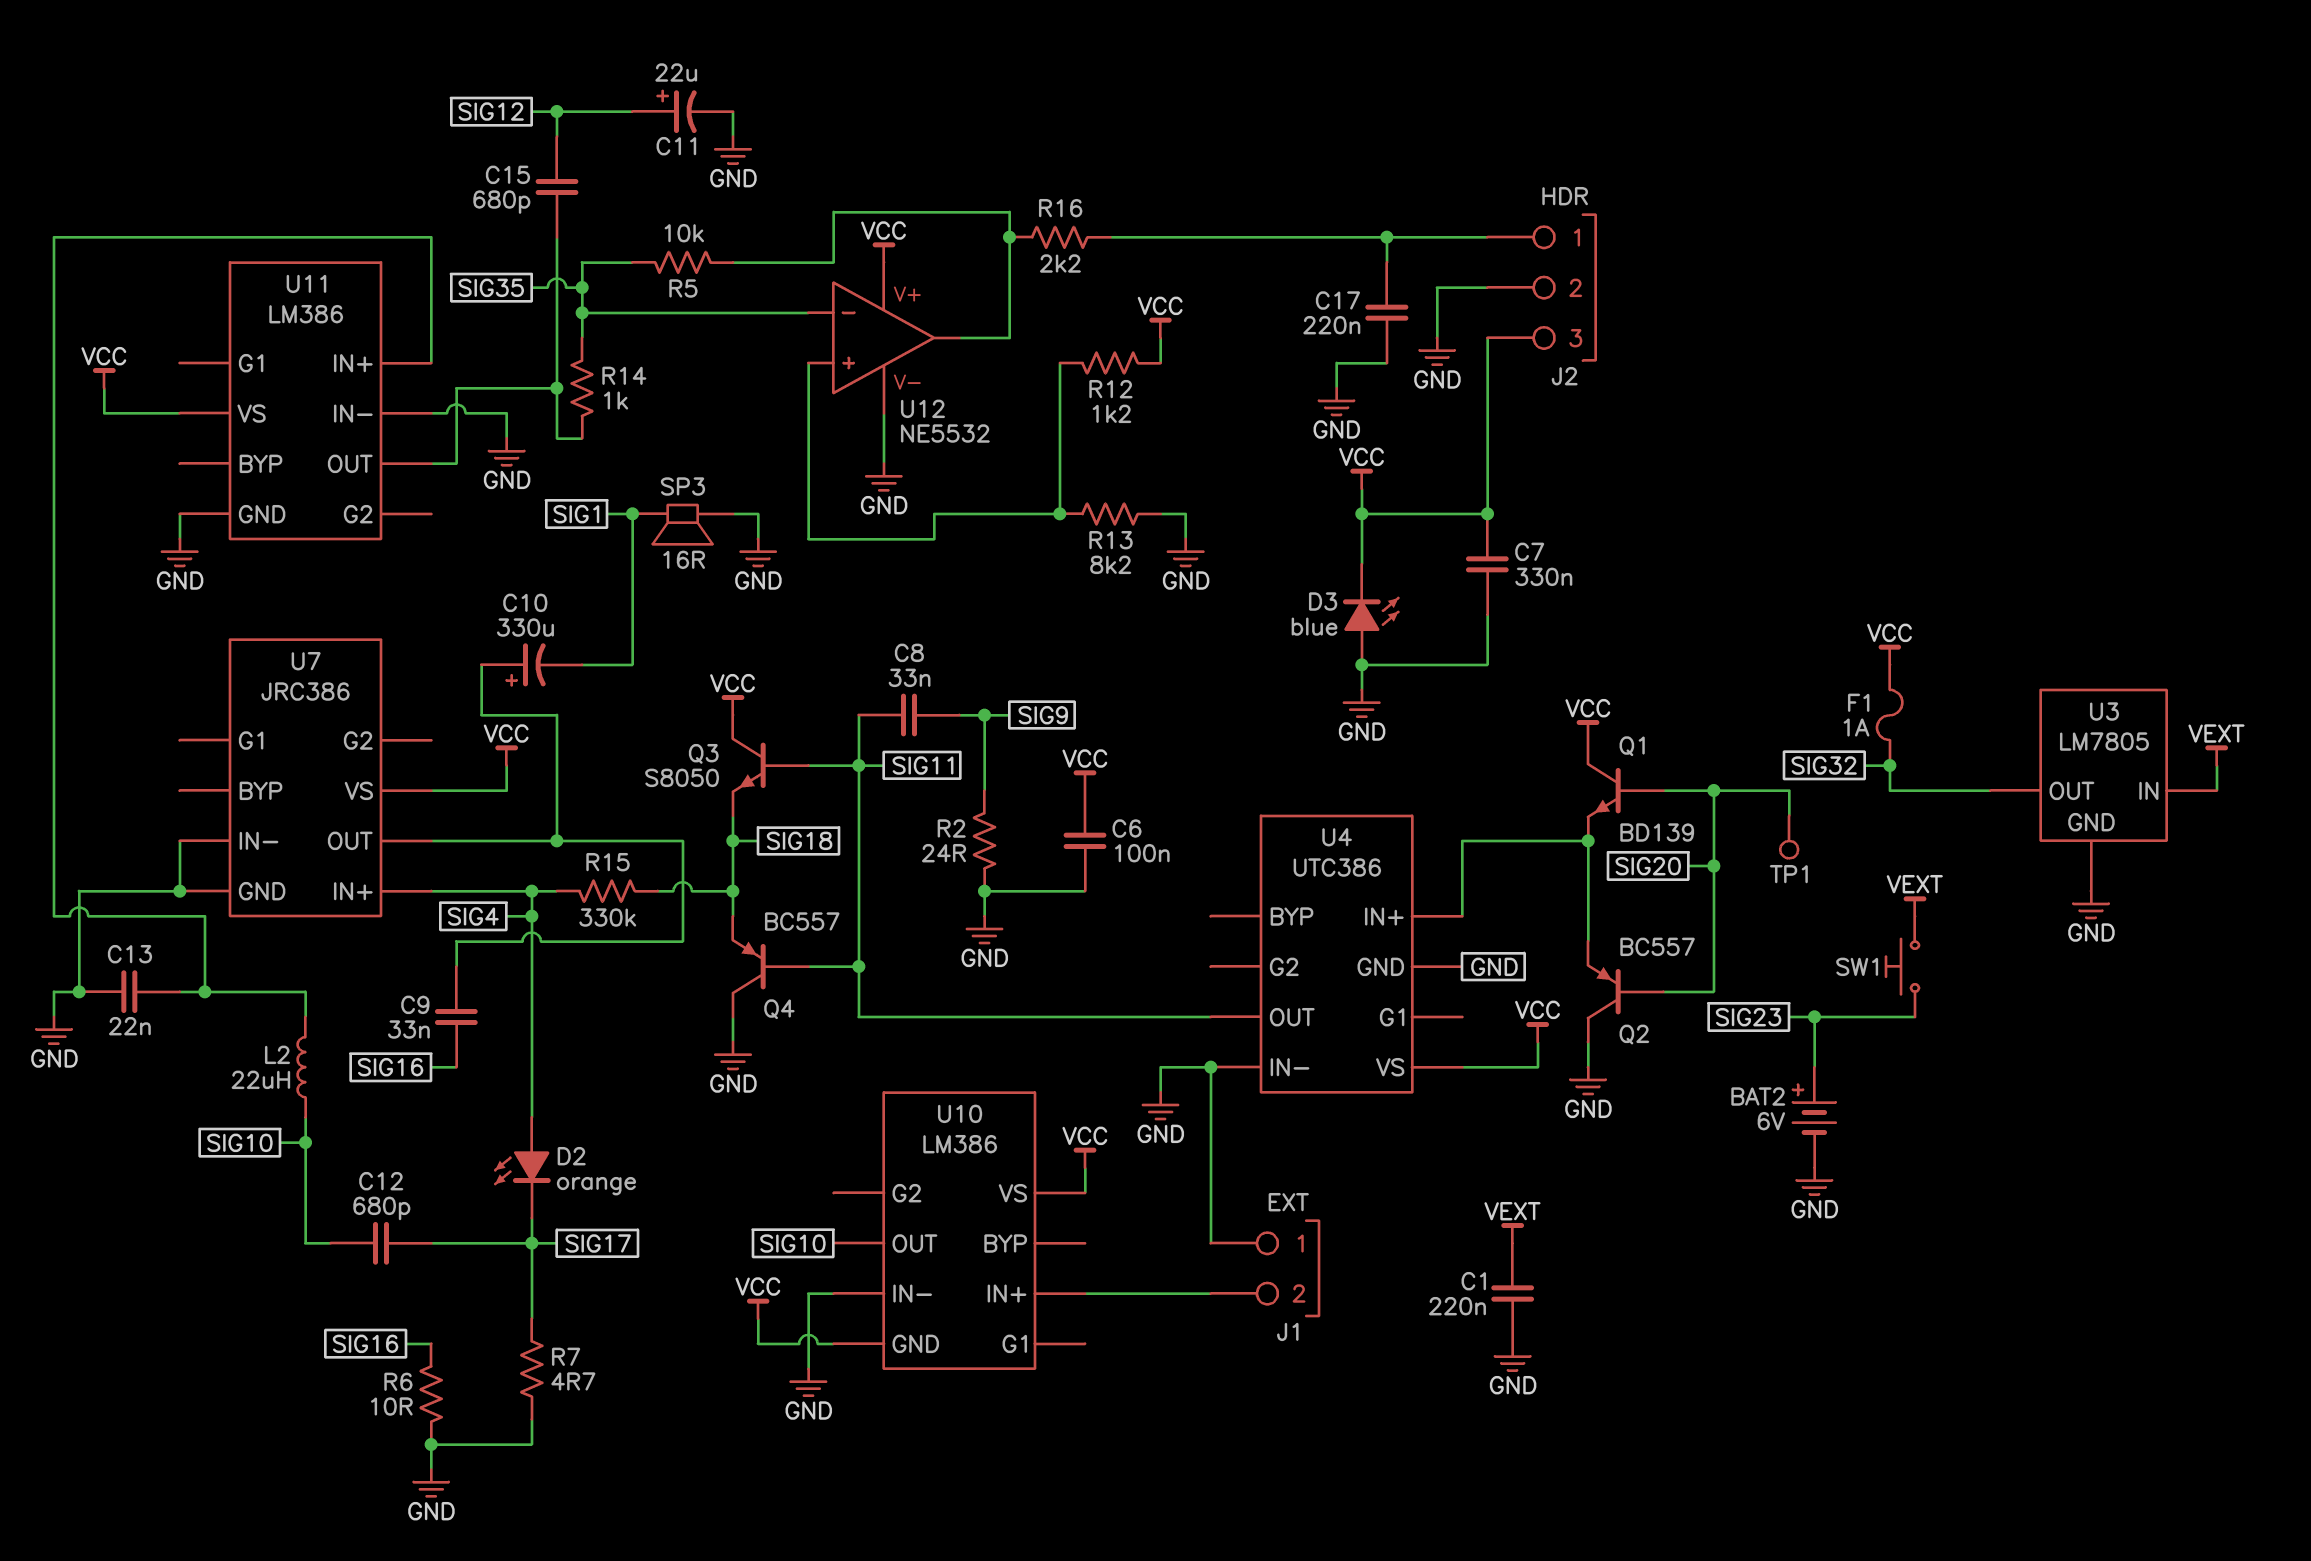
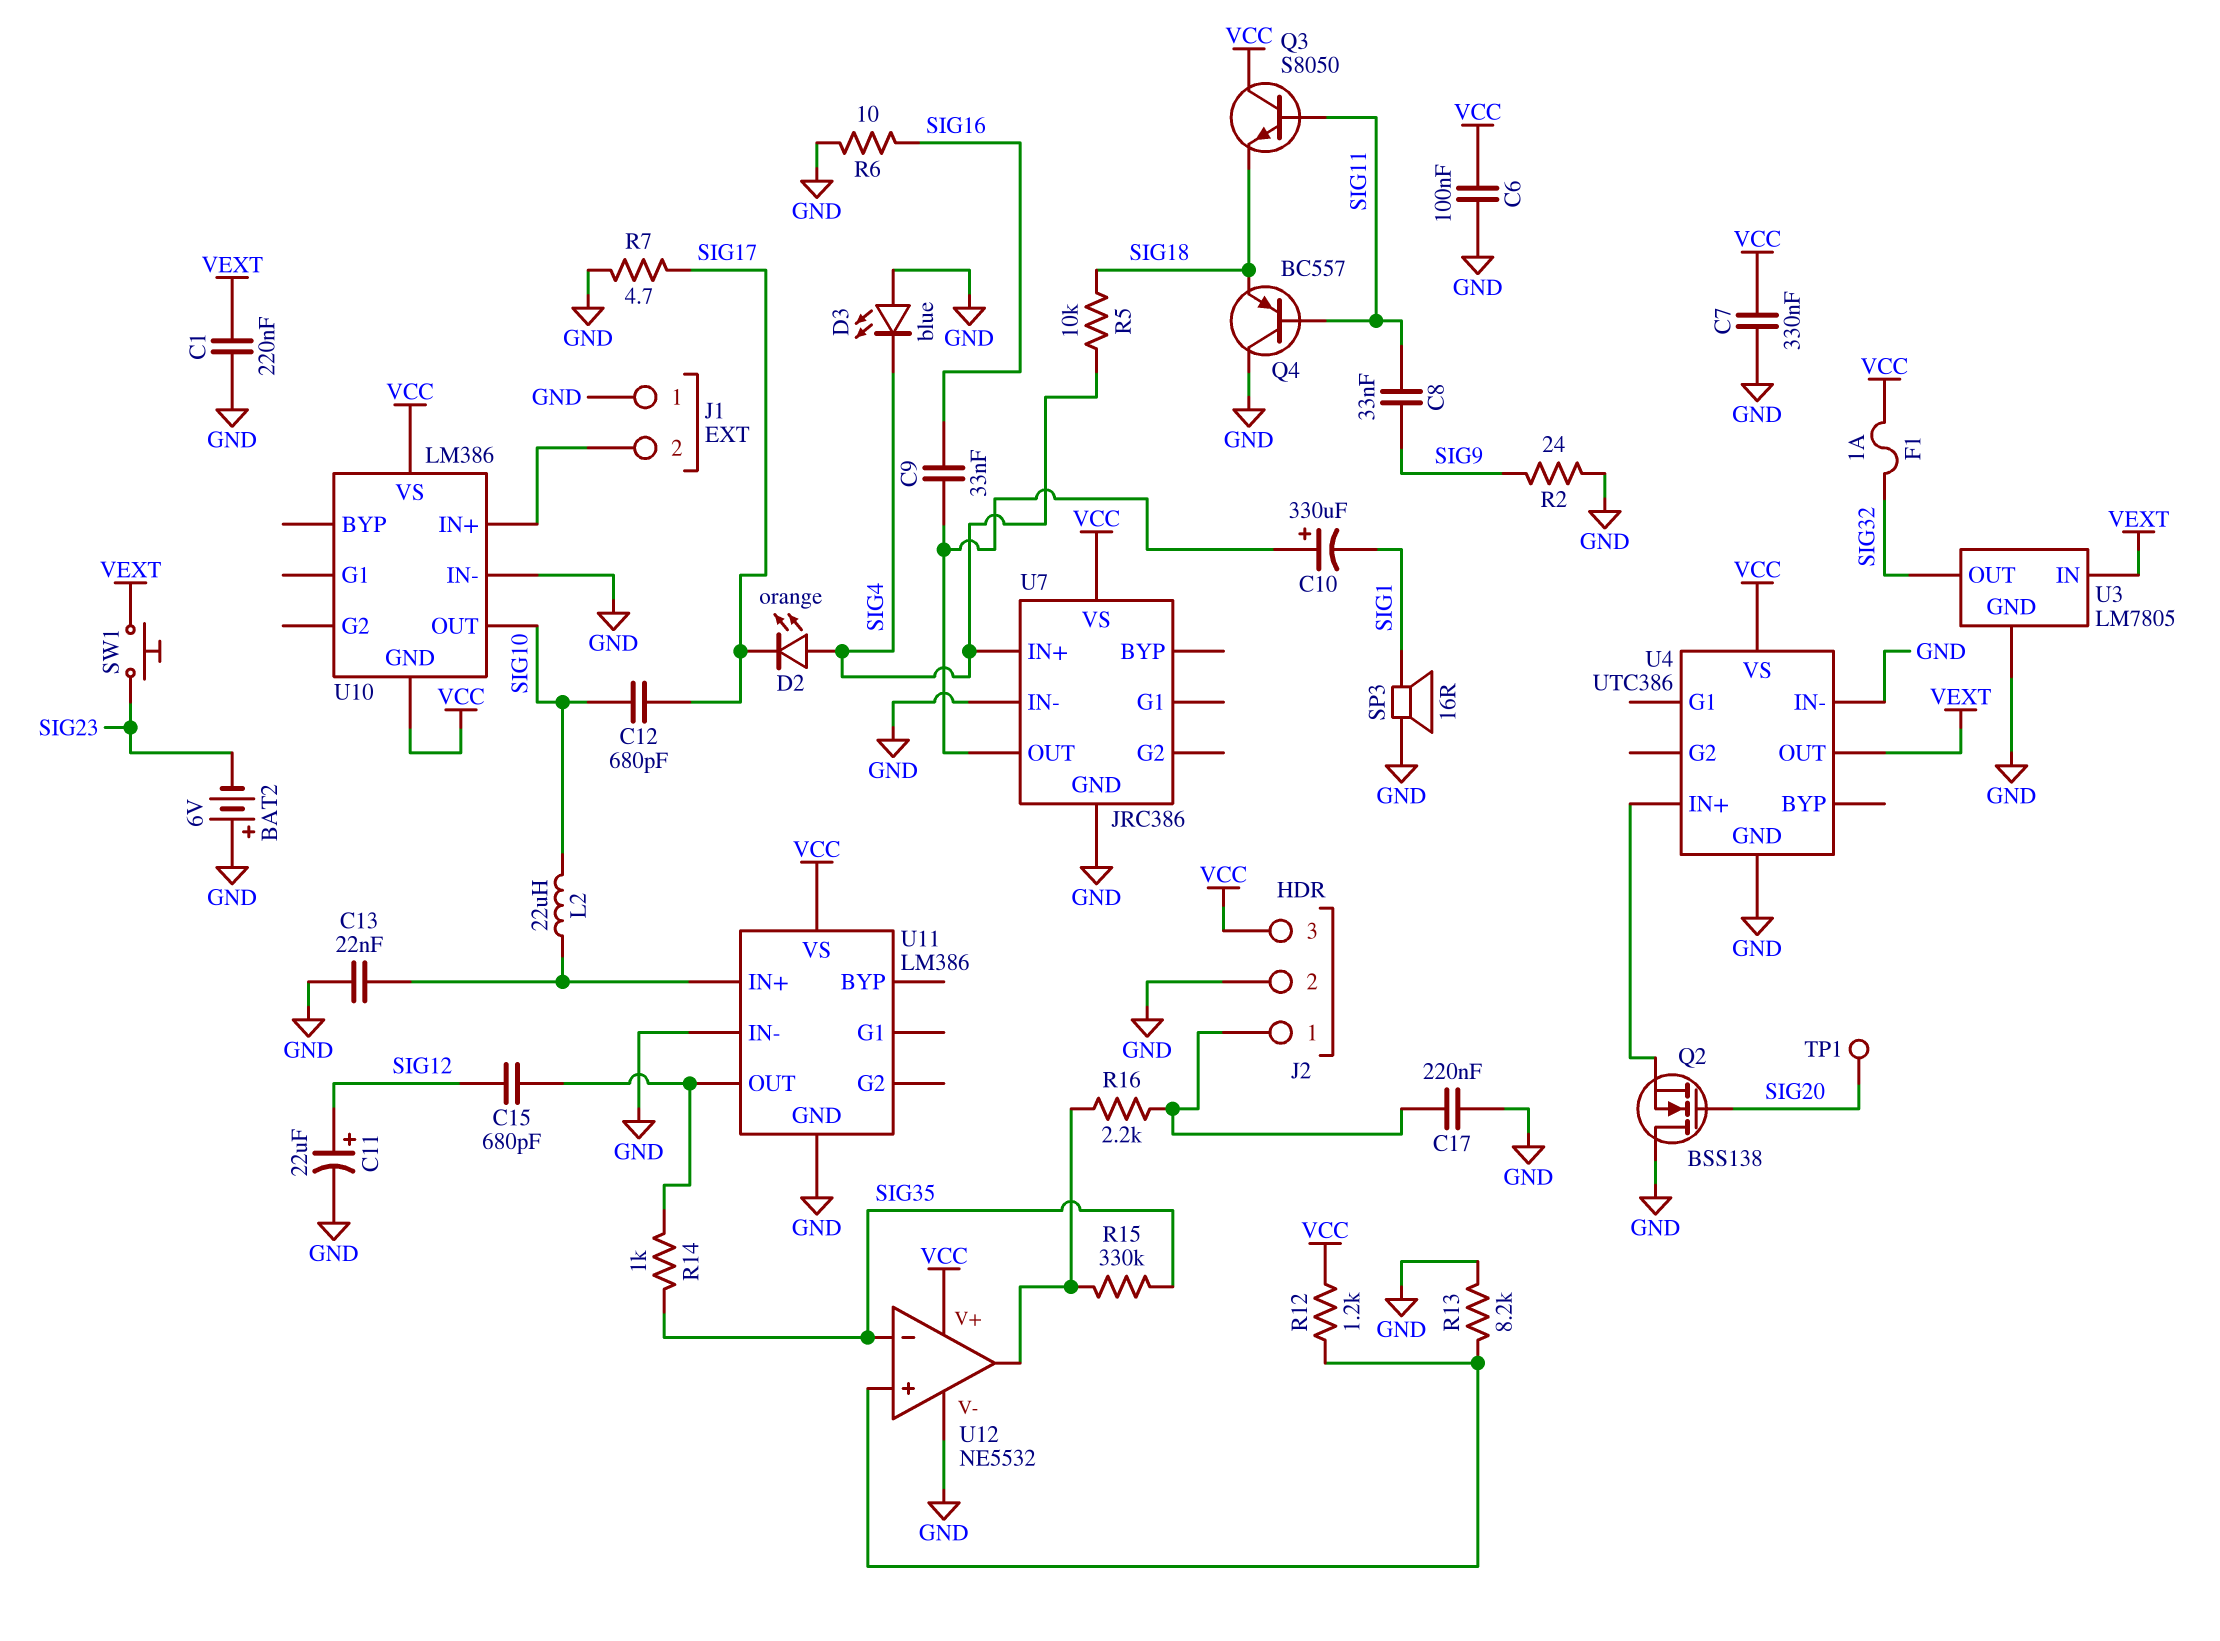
BAT2: 6V (plus SIG23, minus GND) -> 6V (plus GND, minus SIG23)
D3: LED blue (A GND, K VCC) -> LED blue (A GND, K SIG4)
Q1: NPN BD139 (B SIG20, C VCC, E U4/IN+) -> none
Q2: PNP BC557 (B SIG20, C GND, E U4/IN+) -> NMOS BSS138 (G SIG20, D GND, S U4/IN+)
R5: 10k (SIG35, U12/out) -> 10k (SIG4, SIG18)
R15: 330k (SIG4, SIG18) -> 330k (SIG35, U12/out)
U4 pin OUT: SIG11 -> VEXT

